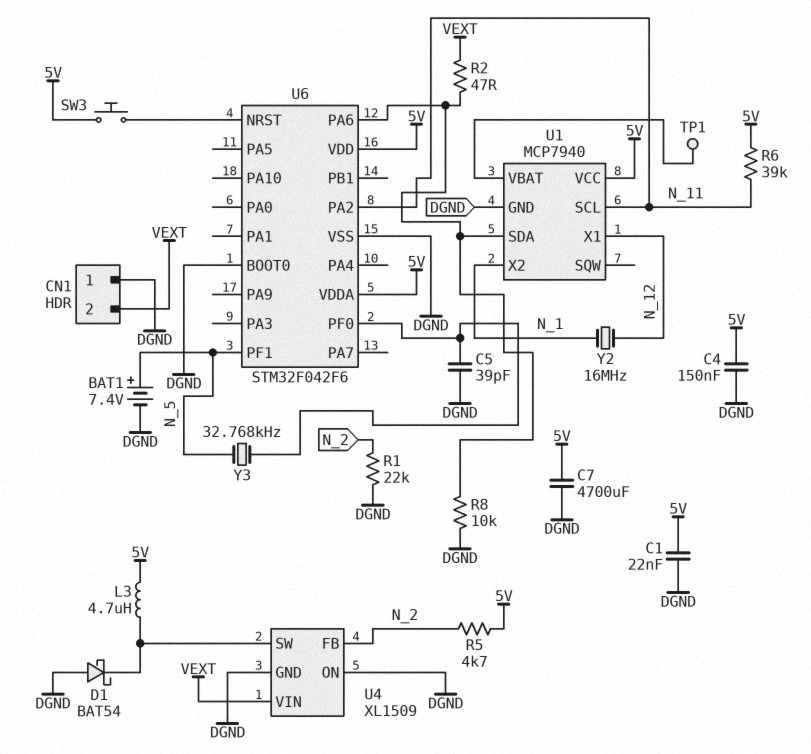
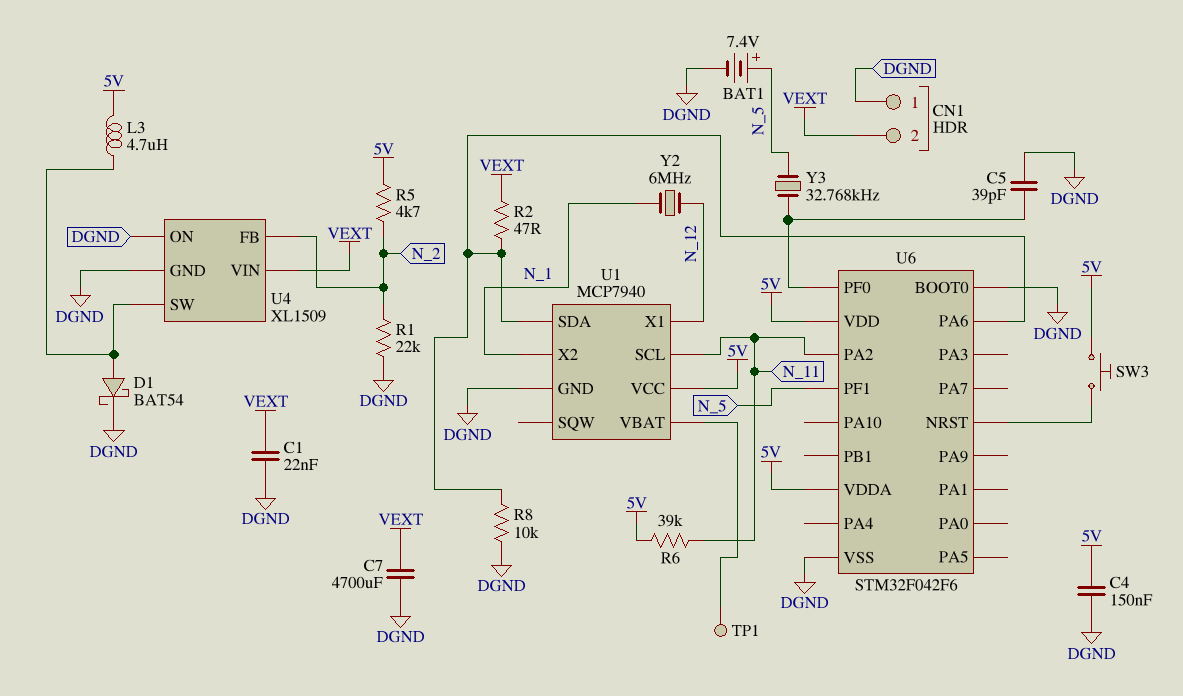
C1: 22nF (5V, DGND) -> 22nF (DGND, VEXT)
C7: 4700uF (5V, DGND) -> 4700uF (DGND, VEXT)
D1: schottky BAT54 (A DGND, K U4/SW) -> schottky BAT54 (A U4/SW, K DGND)
Y2: 16MHz (N_1, N_12) -> 6MHz (N_1, N_12)

